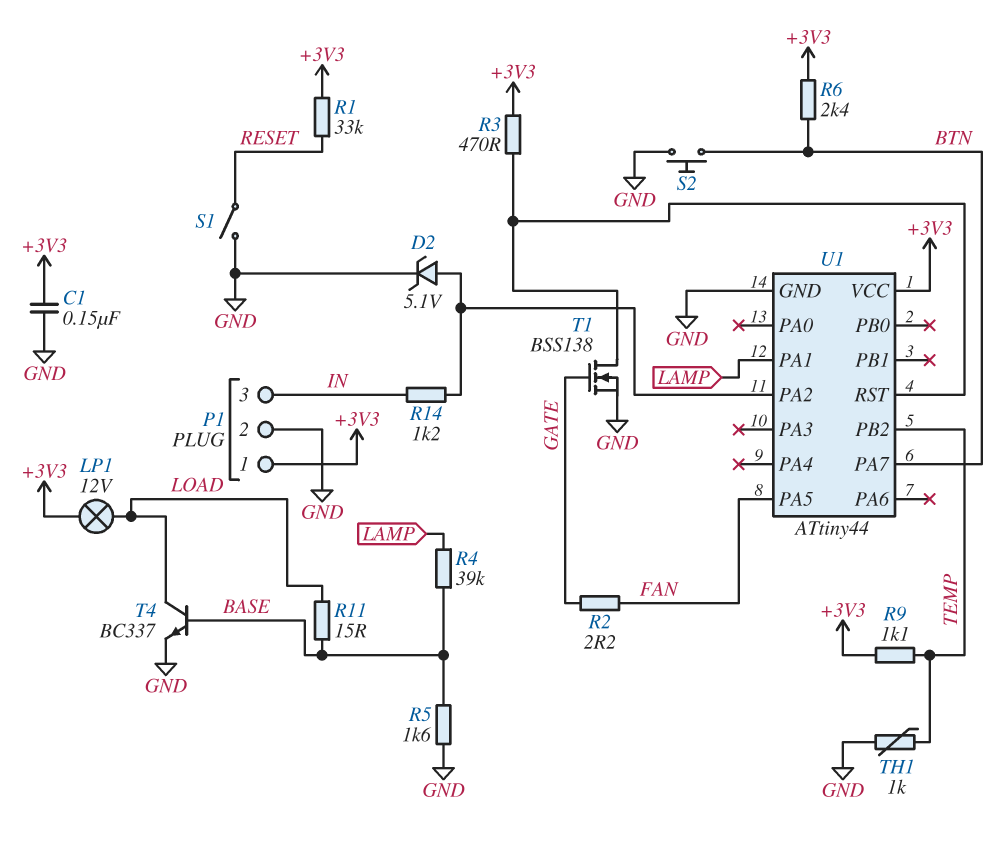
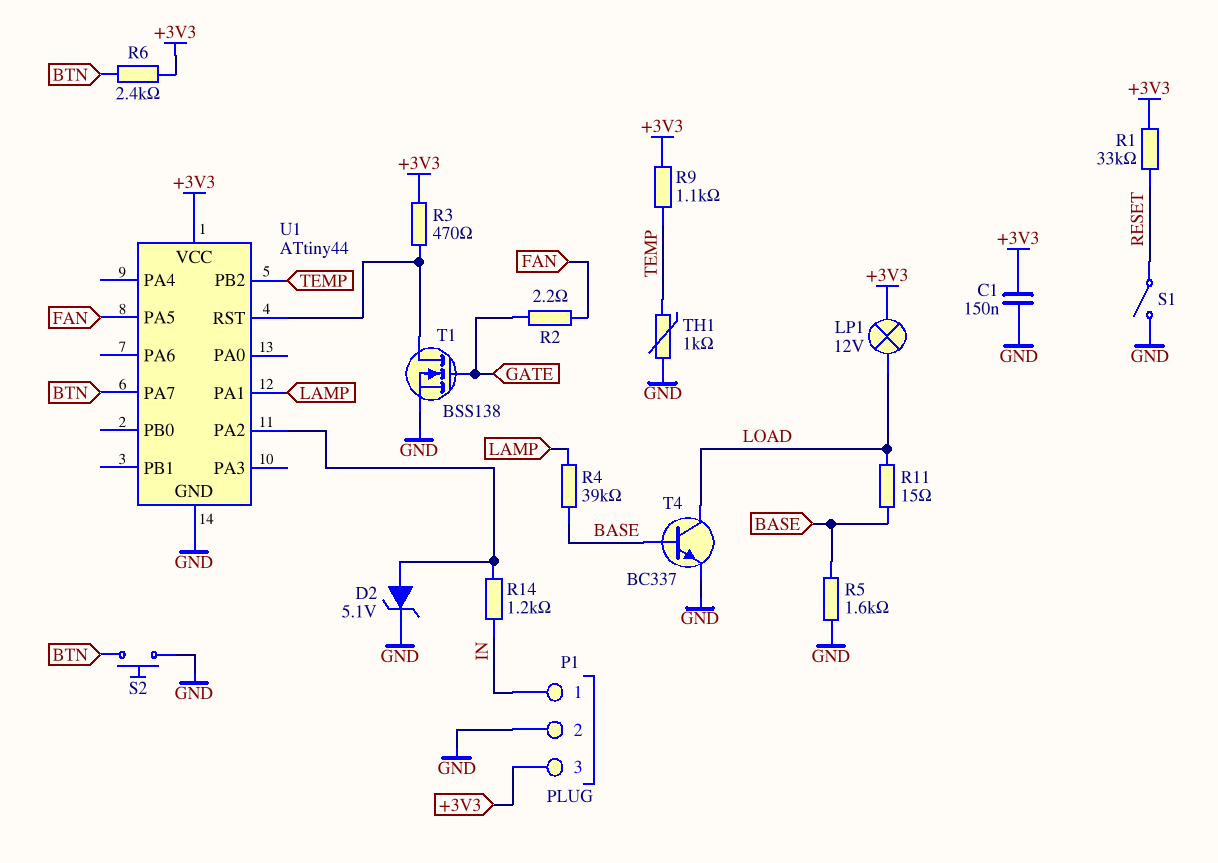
P1 pin 1: +3V3 -> IN
P1 pin 3: IN -> +3V3

